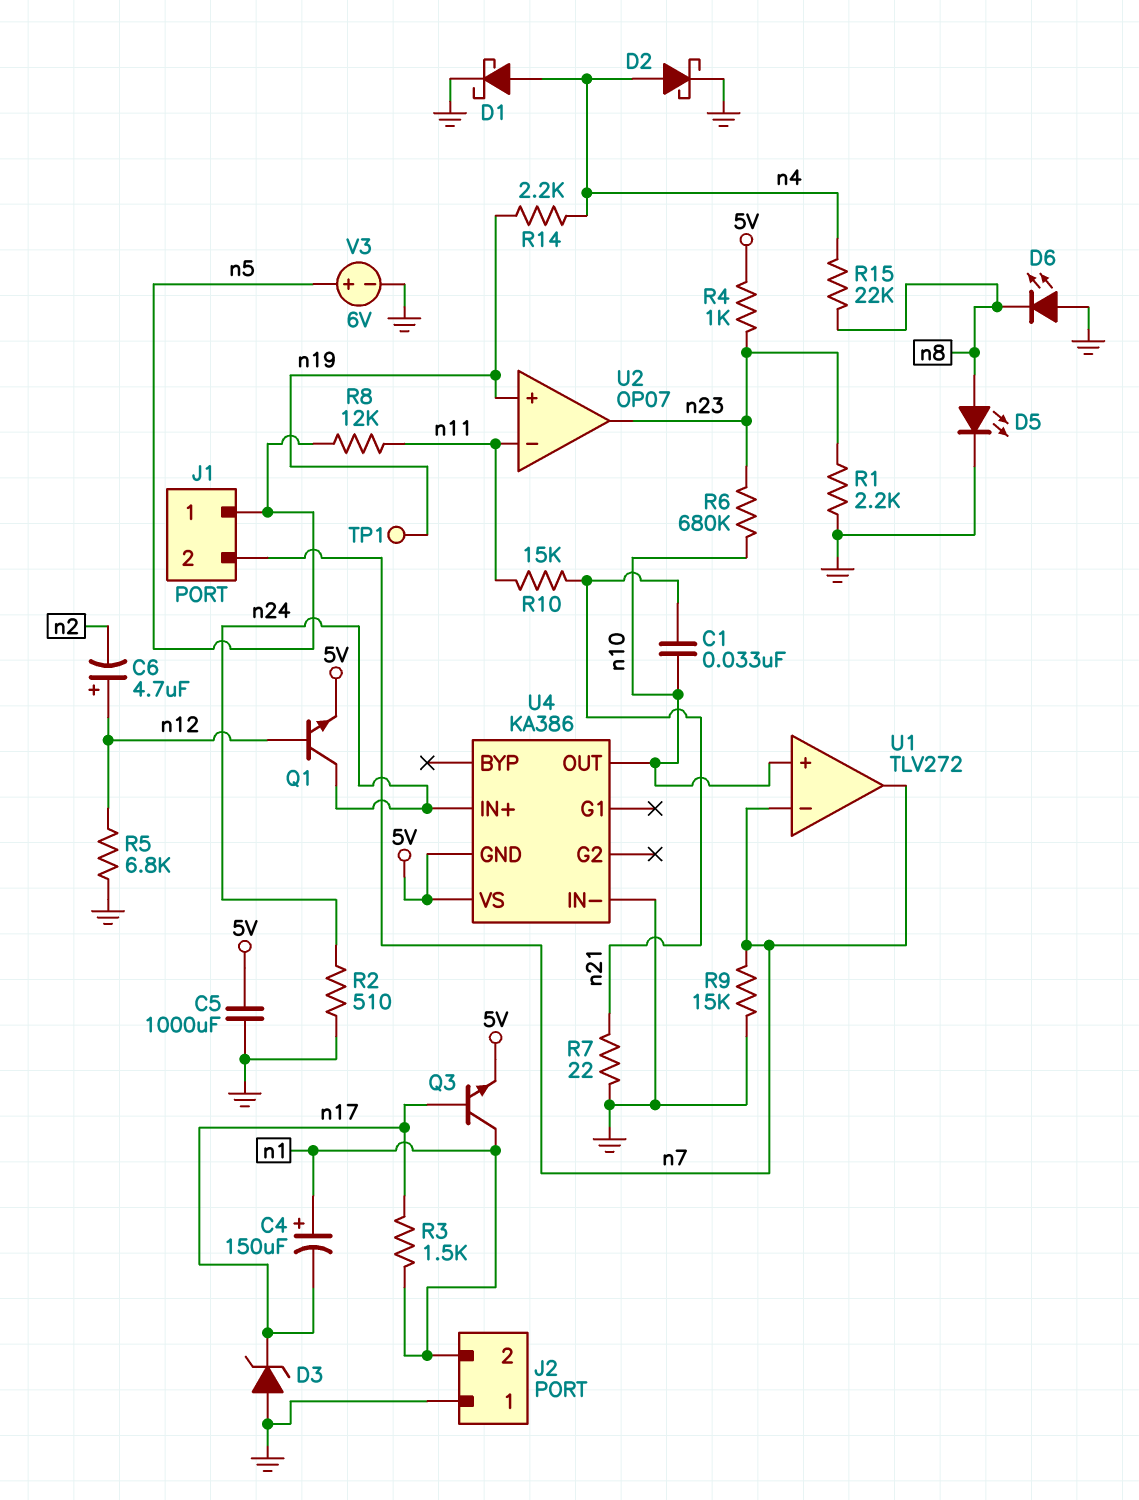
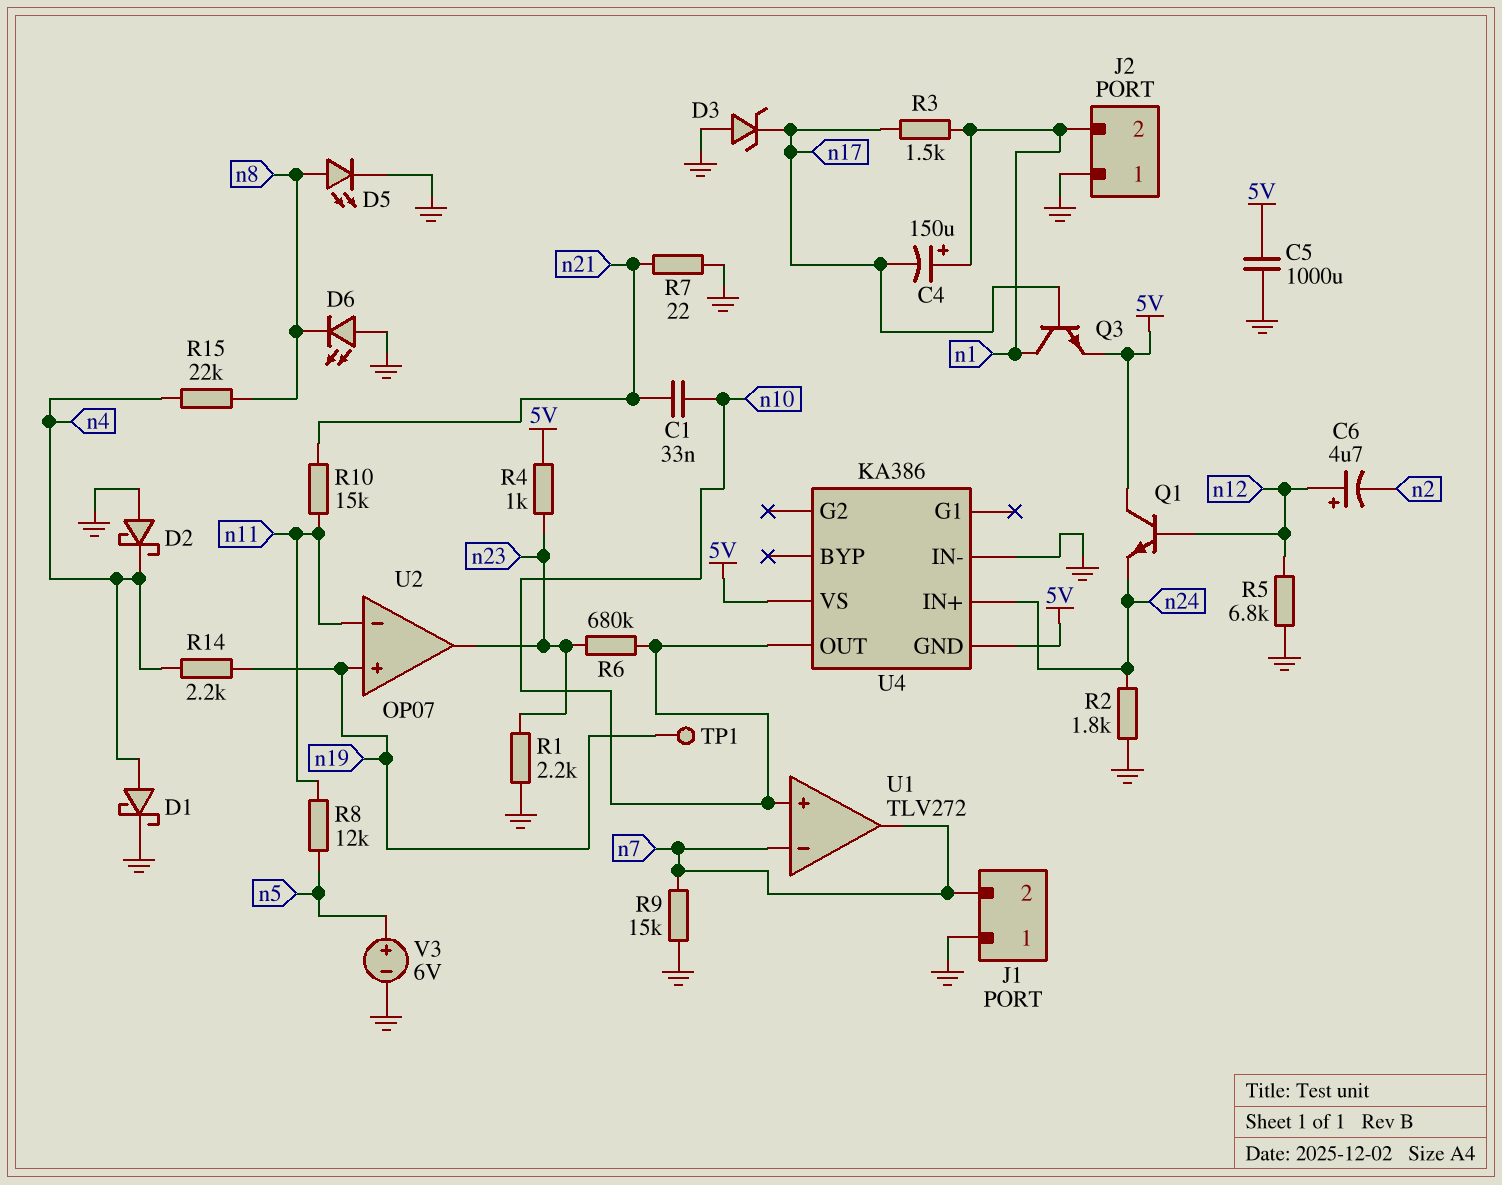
D2: schottky (A n4, K GND) -> schottky (A GND, K n4)
J1 pin 1: n5 -> GND
Q1: NPN (B n12, C n24, E 5V) -> NPN (B n12, C 5V, E n24)
R2: 510 (GND, n24) -> 1.8k (GND, n24)

